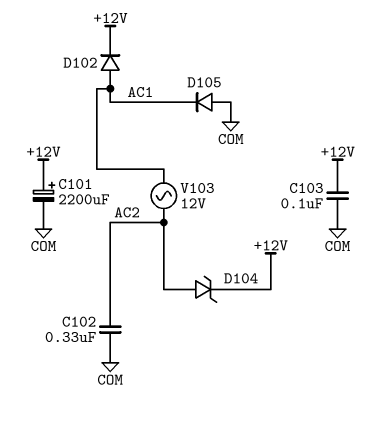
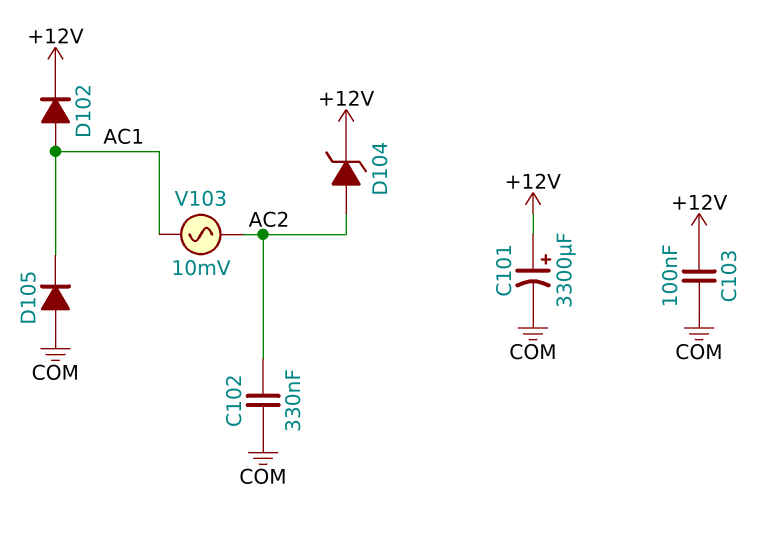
C101: 2200uF (plus +12V, minus COM) -> 3300uF (plus +12V, minus COM)
V103: AC 12V (AC1, AC2) -> AC 10mV (AC1, AC2)

